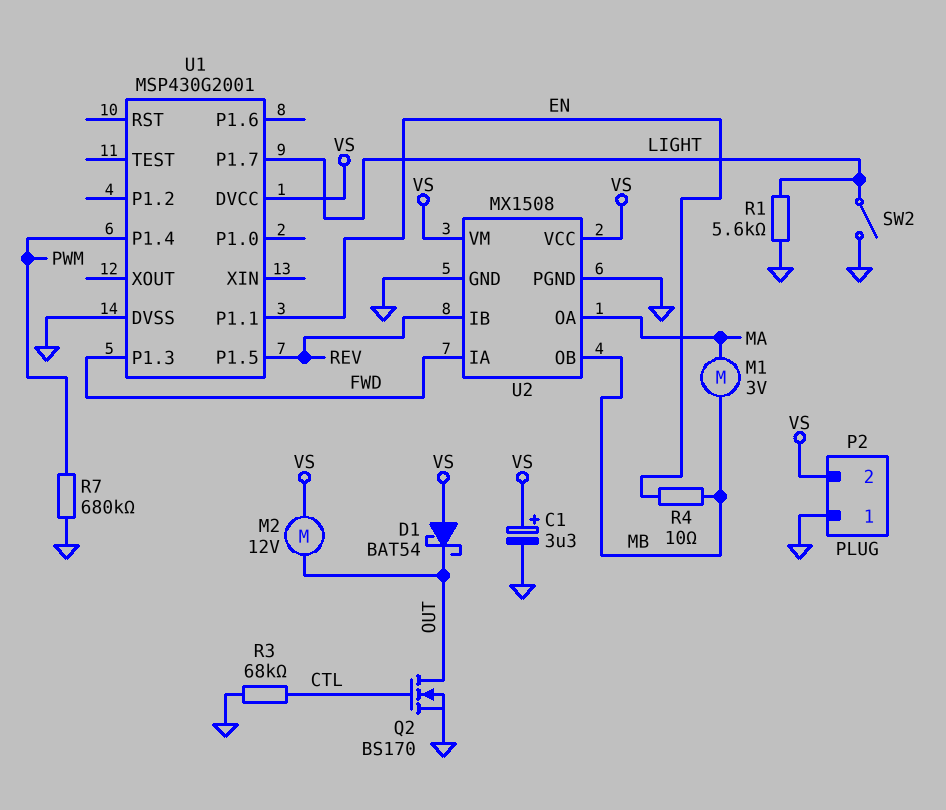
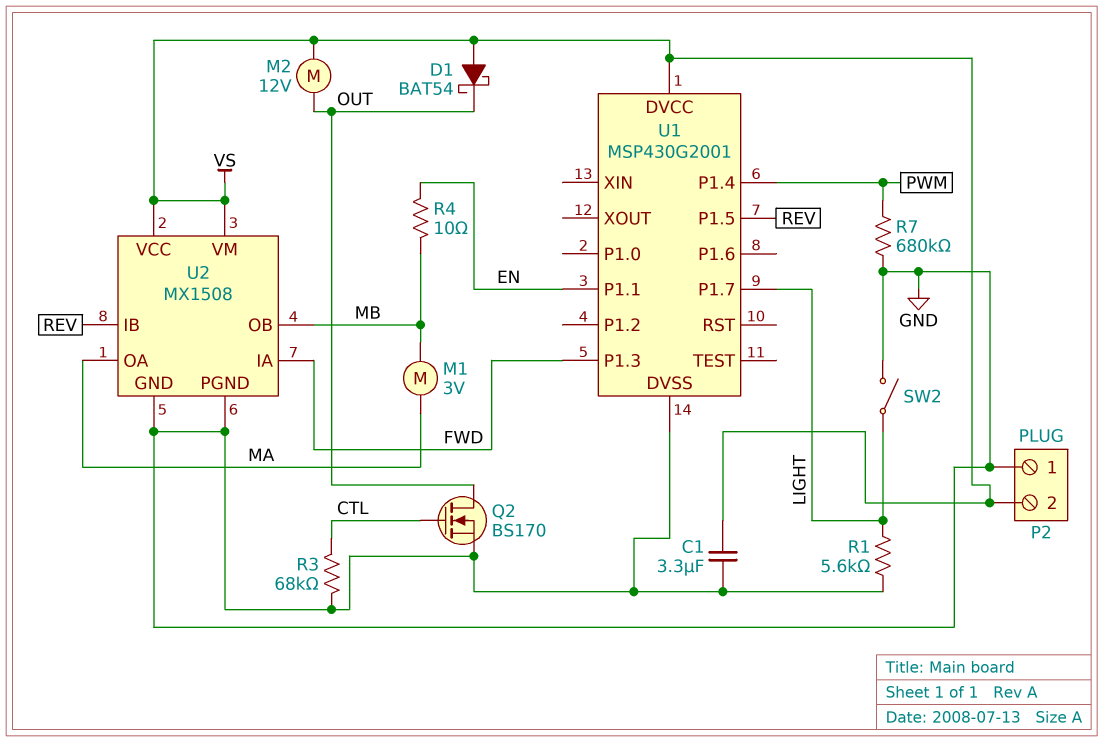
C1: 3.3uF (plus VS, minus GND) -> 3.3uF (GND, VS)

